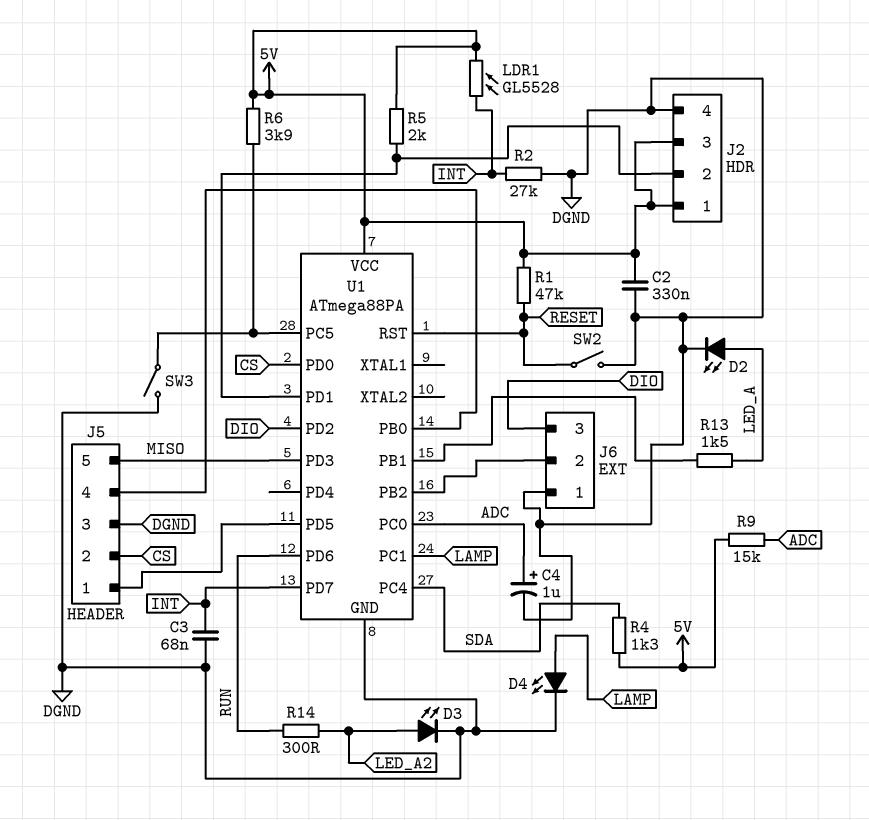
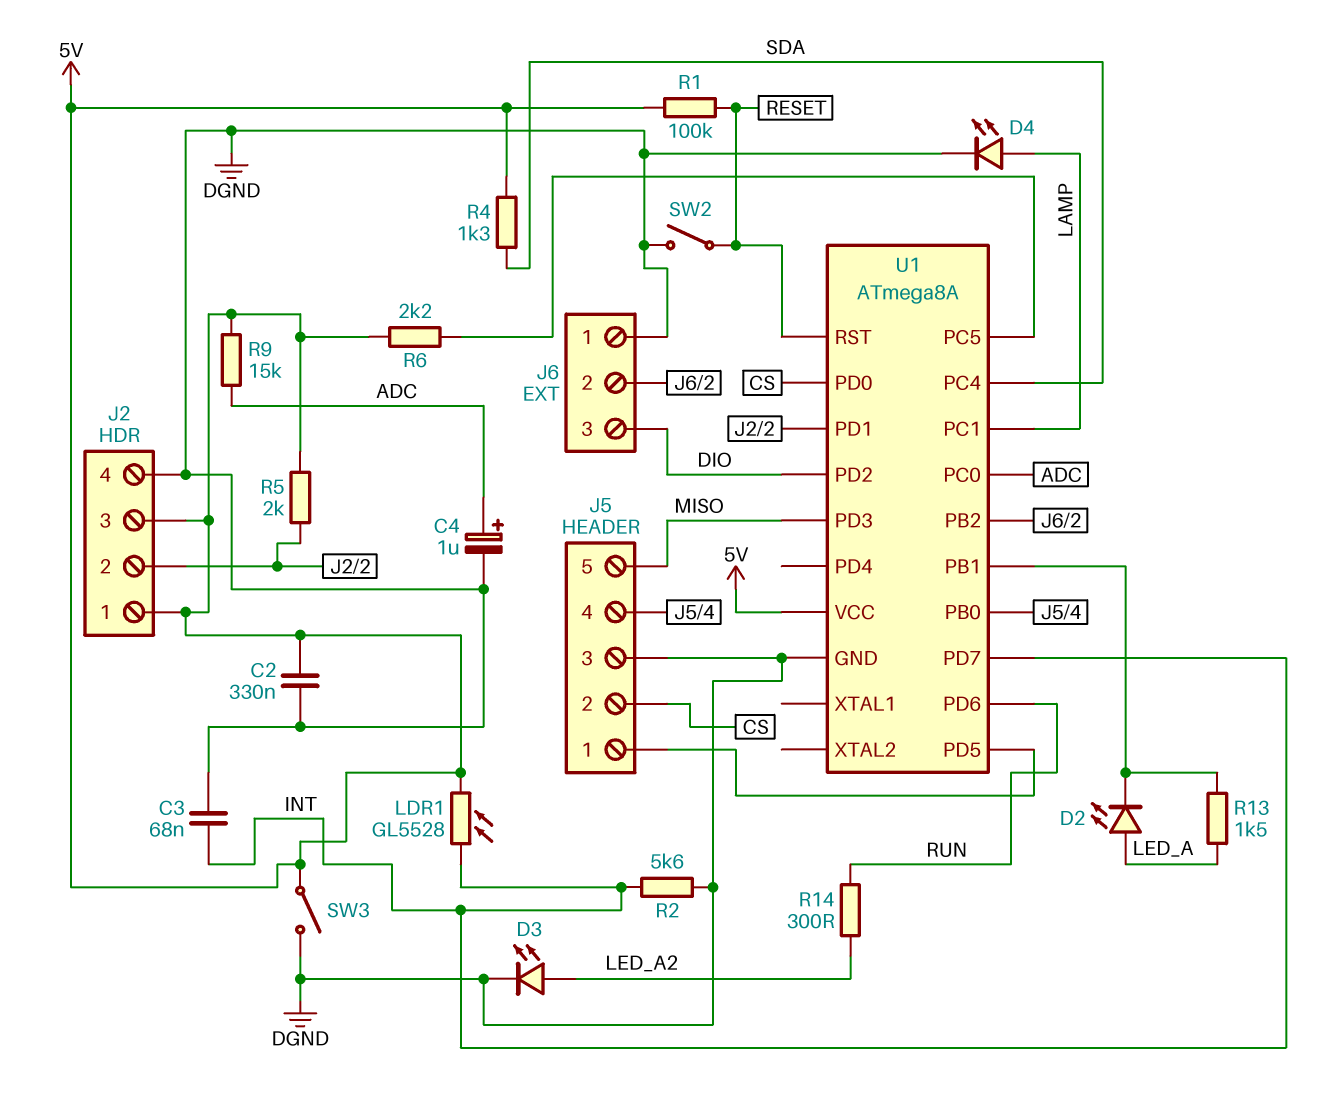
D2: LED (A LED_A, K DGND) -> LED (A LED_A, K U1/PB1)
R1: 47k (5V, RESET) -> 100k (5V, RESET)
R2: 27k (DGND, INT) -> 5.6k (DGND, INT)
R6: 3.9k (5V, U1/PC5) -> 2.2k (5V, U1/PC5)
SW3: switch (DGND, U1/PC5) -> switch (5V, DGND)
U1: ATmega88PA -> ATmega8A

